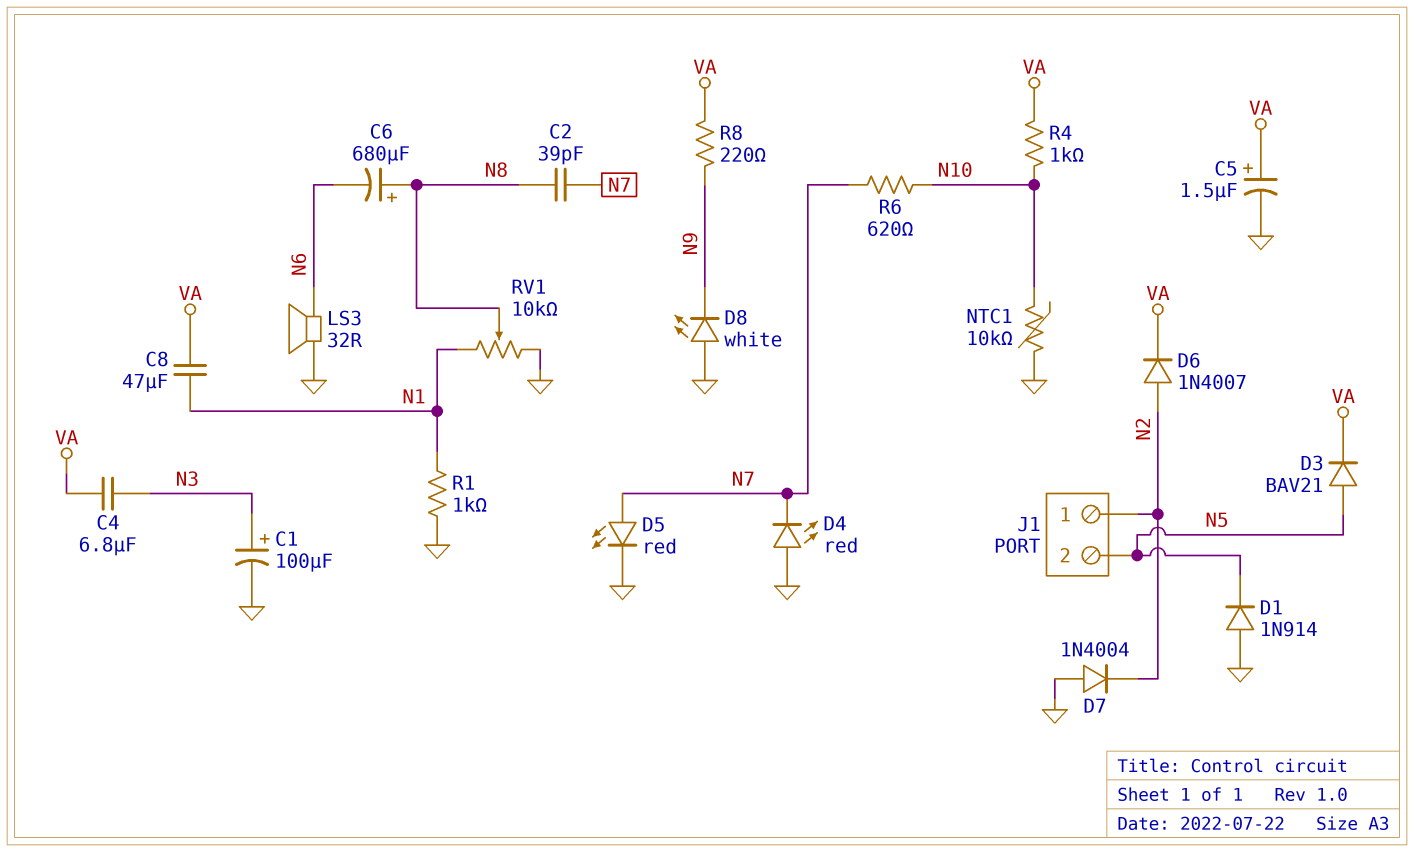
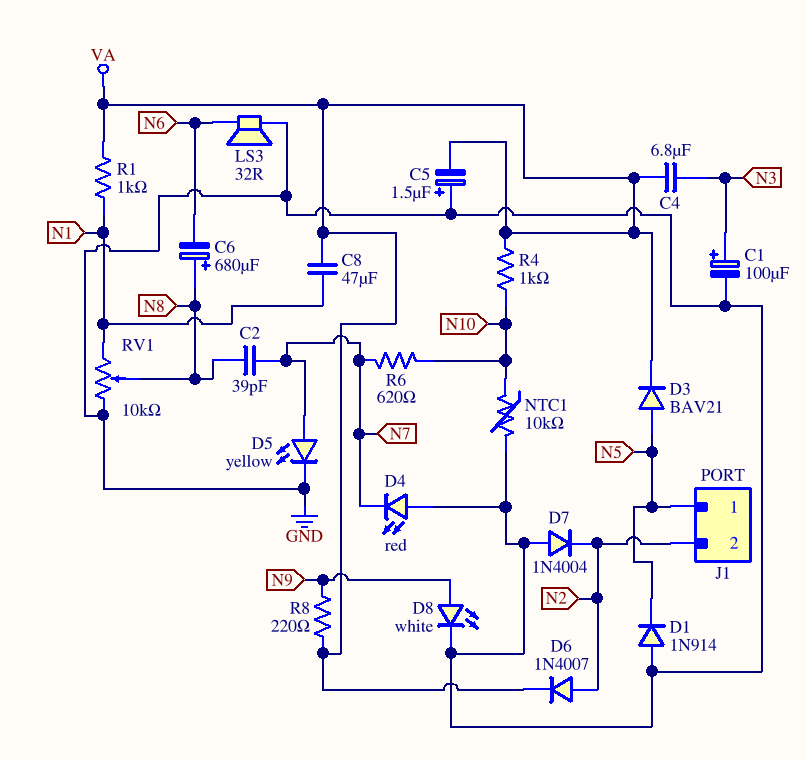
C5: 1.5uF (plus VA, minus GND) -> 1.5uF (plus GND, minus VA)
D5: LED red (A N7, K GND) -> LED yellow (A N7, K GND)
D8: LED white (A GND, K N9) -> LED white (A N9, K GND)
J1 pin 1: N2 -> N5
J1 pin 2: N5 -> N2
R1: 1k (GND, N1) -> 1k (N1, VA)

